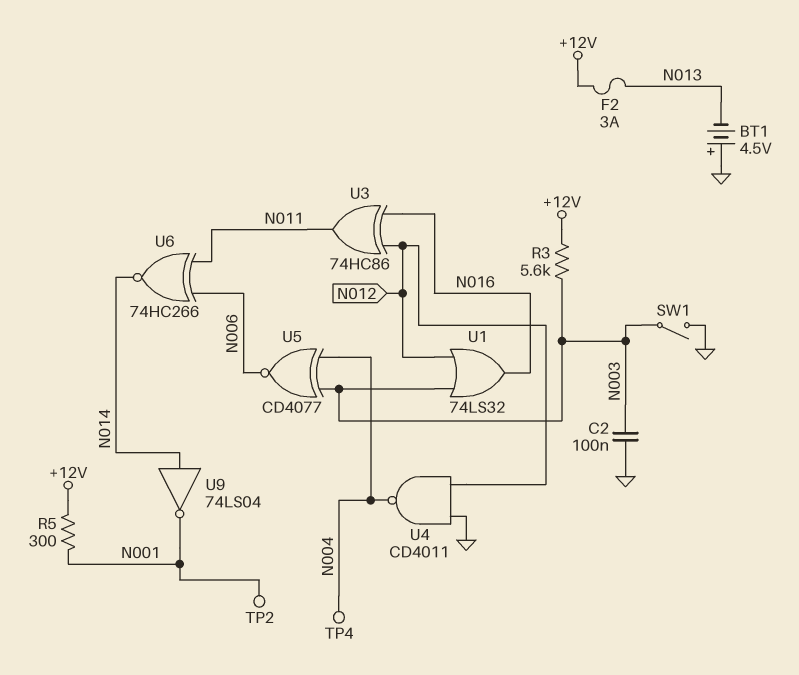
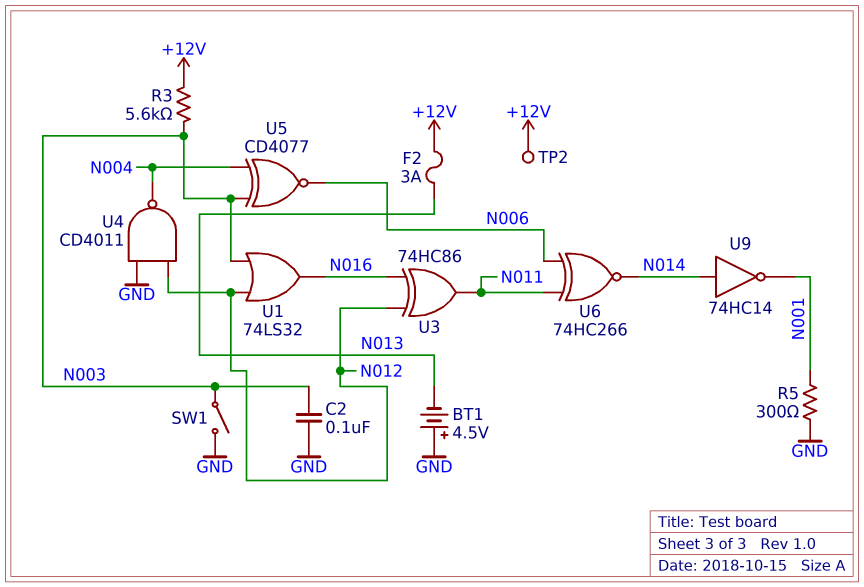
R5: 300 (+12V, N001) -> 300 (GND, N001)
TP2: test point (N001) -> test point (+12V)
TP4: test point (N004) -> none
U9: NOT 74LS04 (in N014, out N001) -> NOT 74HC14 (in N014, out N001)

